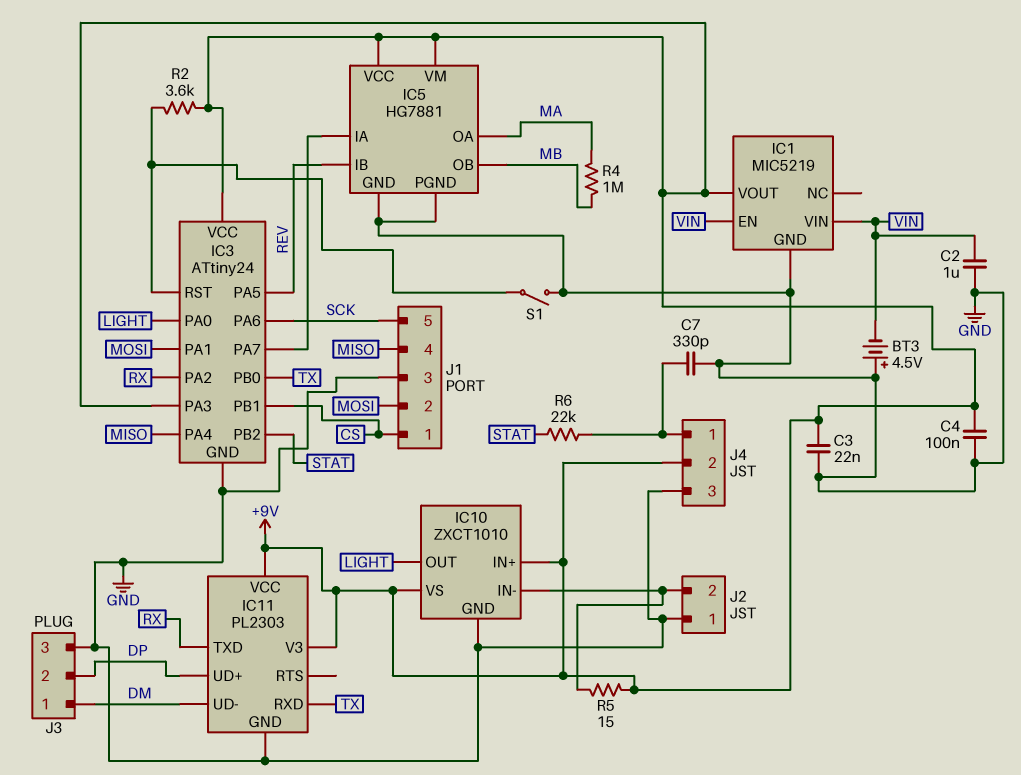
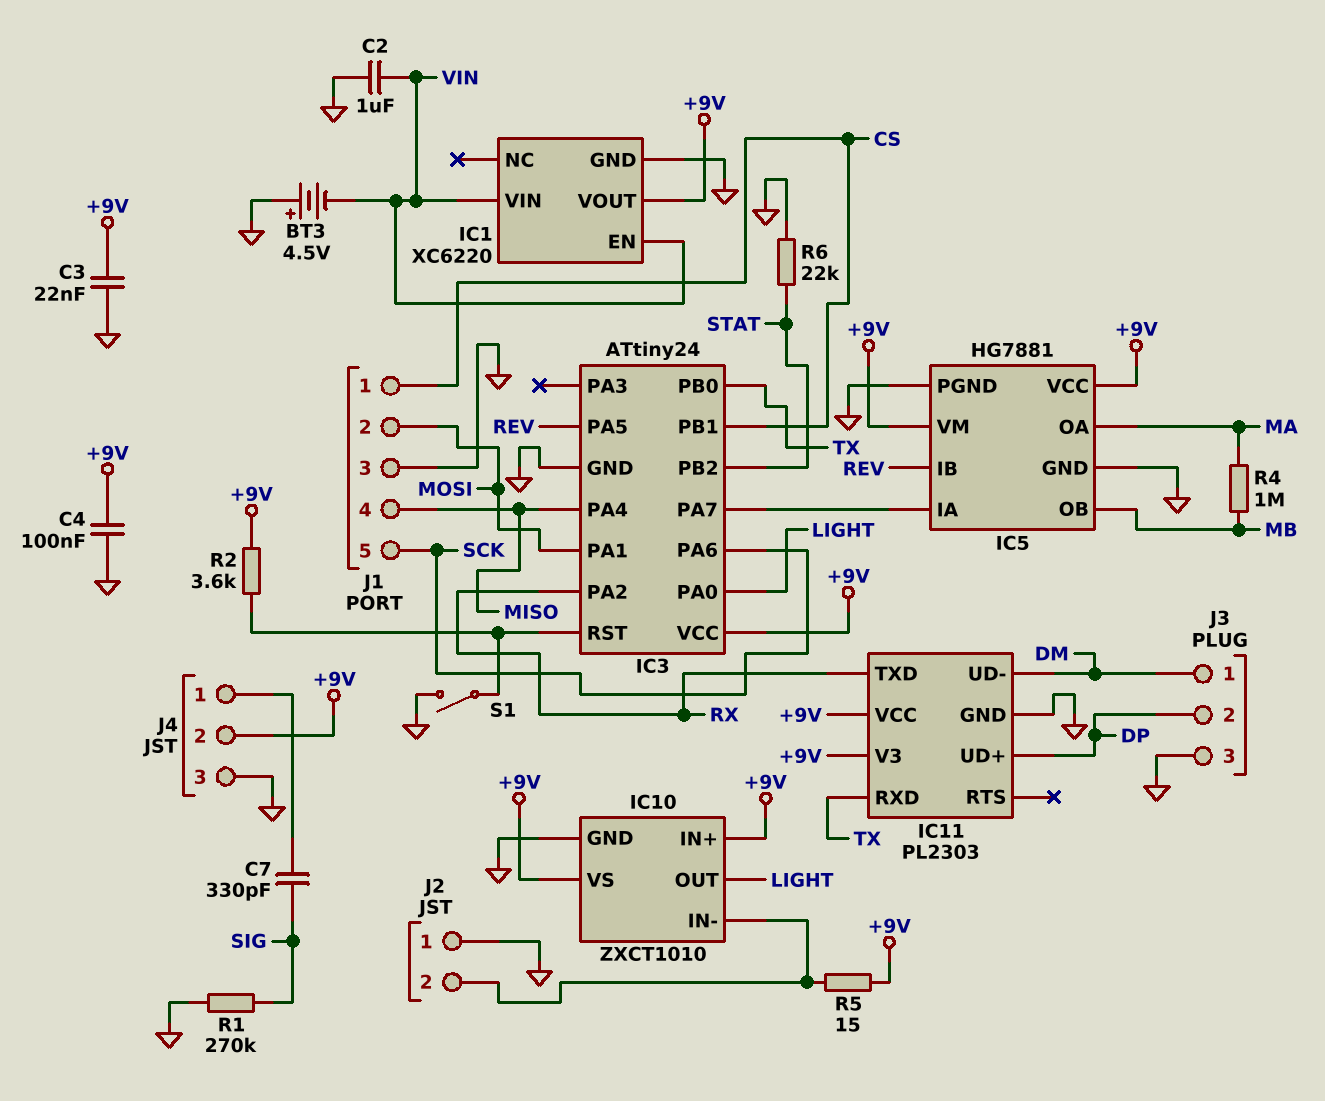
C7: 330pF (GND, J4/1) -> 330pF (J4/1, SIG)
IC1: MIC5219 -> XC6220
IC3 pin PA3: +9V -> none
R1: none -> 270k (GND, SIG)
R6: 22k (J4/1, STAT) -> 22k (GND, STAT)

